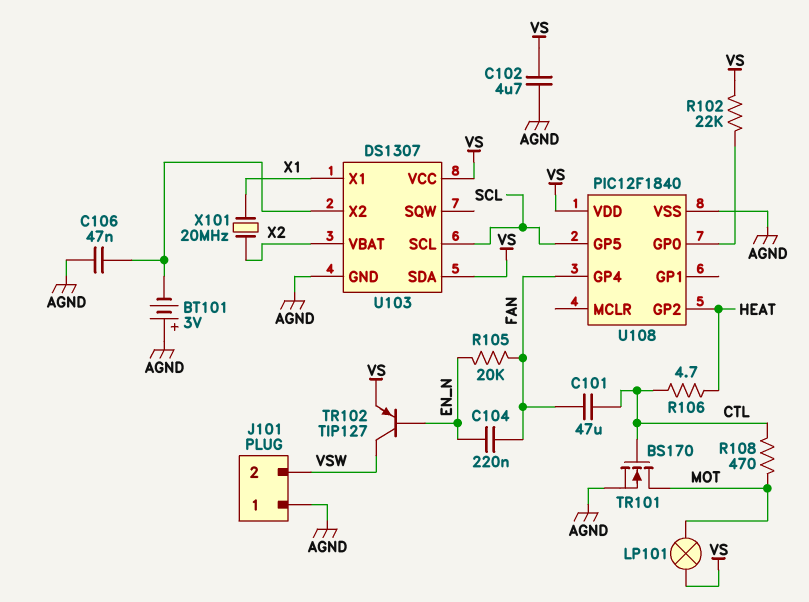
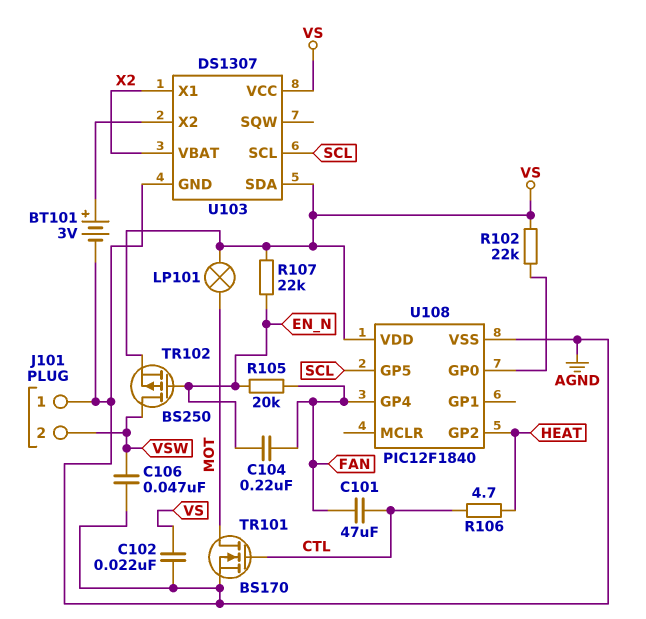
BT101: 3V (plus AGND, minus U103/X2) -> 3V (plus U103/X2, minus AGND)
C102: 4.7uF (AGND, VS) -> 22nF (AGND, VS)
C106: 47nF (AGND, U103/X2) -> 47nF (AGND, VSW)
R107: none -> 22k (EN_N, VS)
R108: 470 (CTL, MOT) -> none
TR102: PNP TIP127 (B EN_N, C VSW, E VS) -> PMOS BS250 (G EN_N, D VSW, S VS)
U103 pin X1: X1 -> X2
X101: 20MHz (X1, X2) -> none

